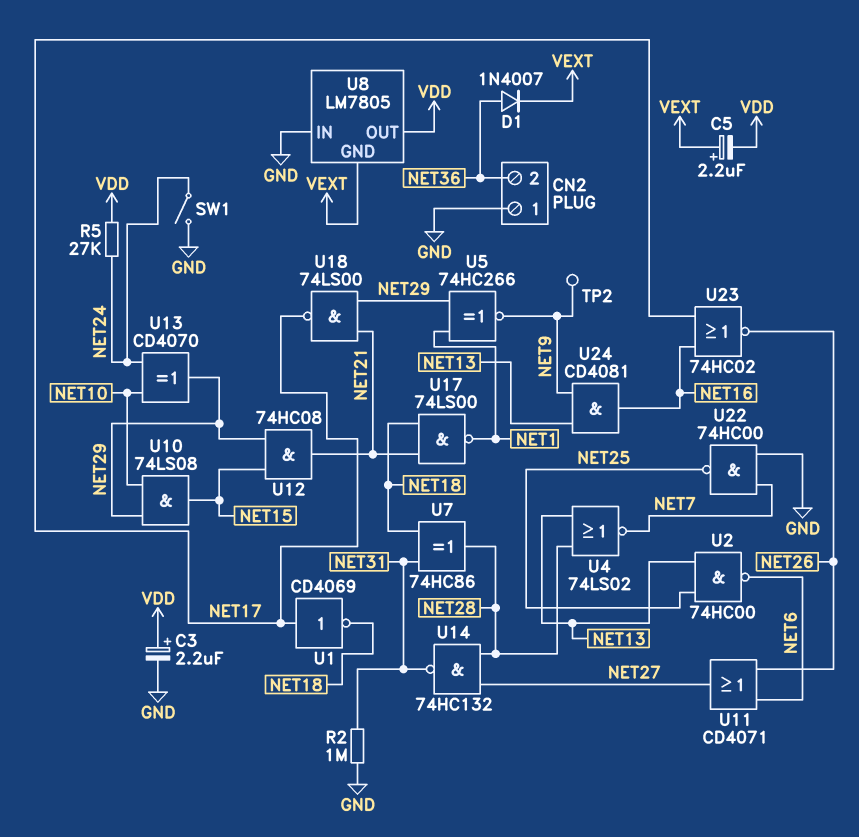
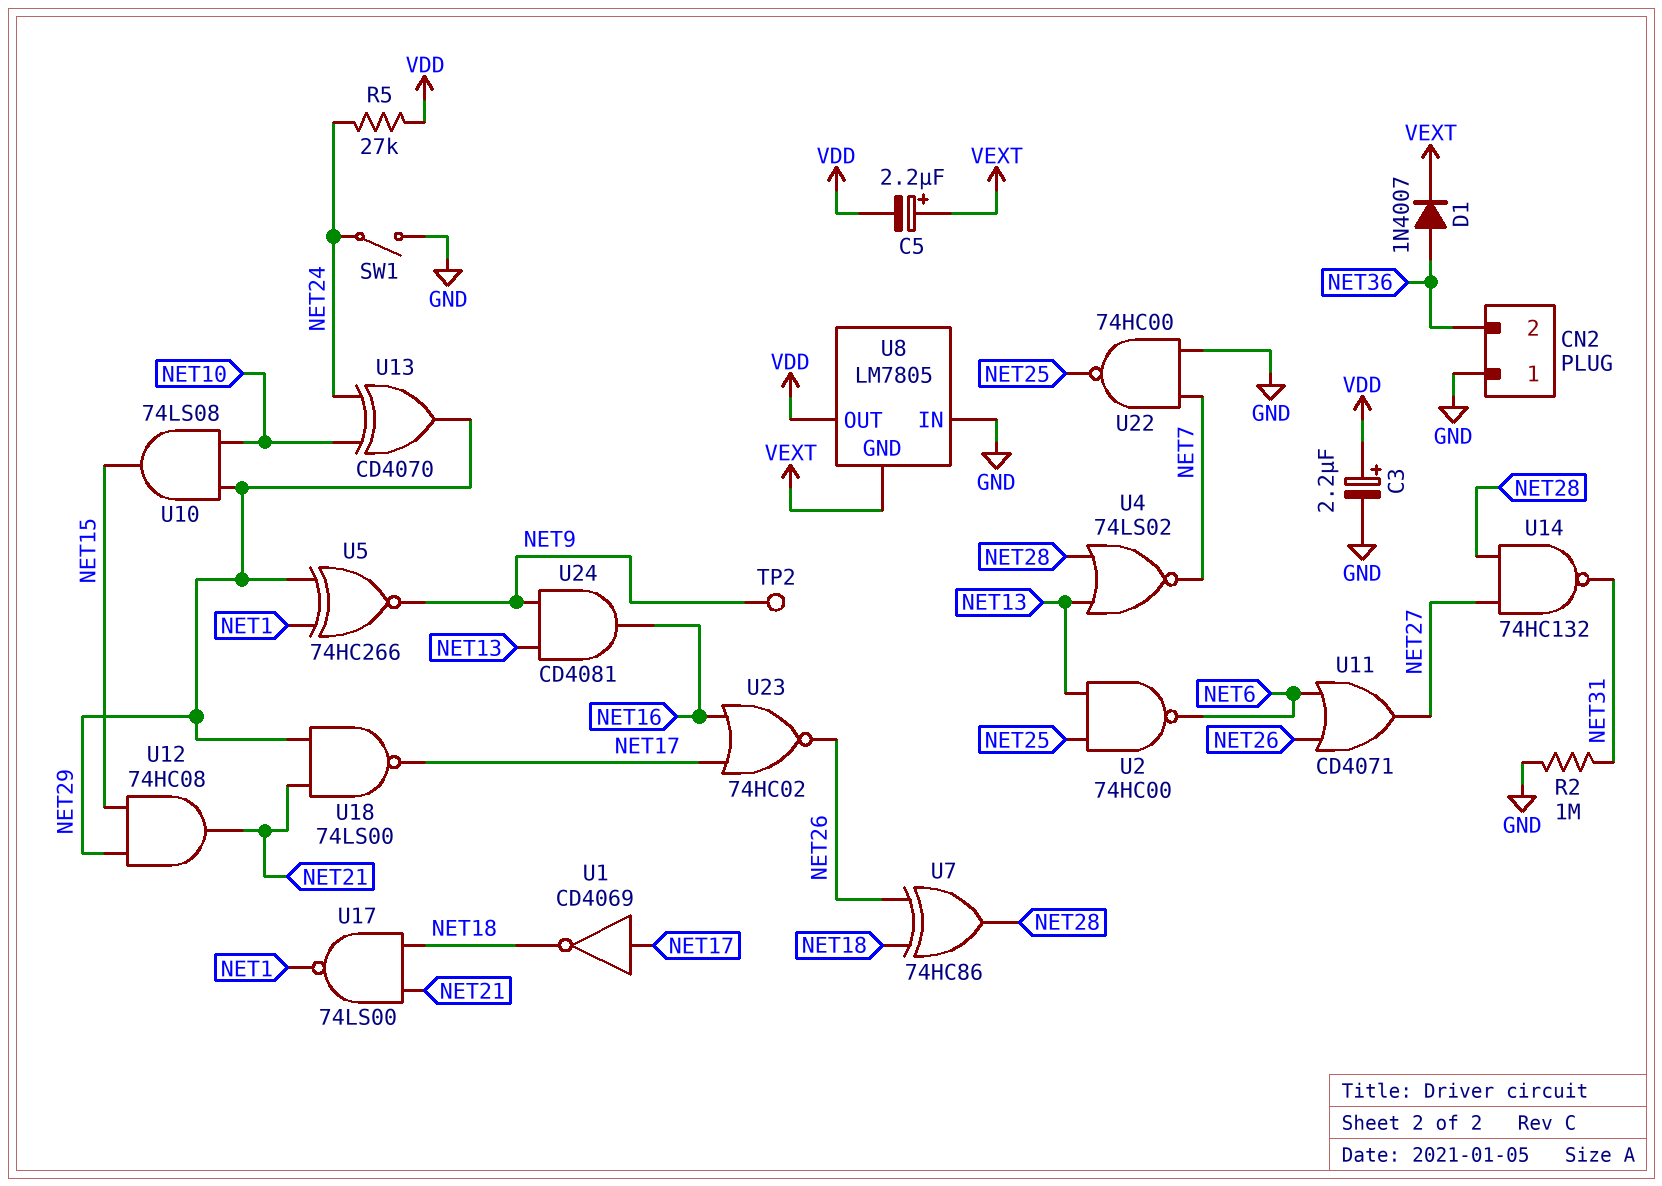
U7: XOR 74HC86 (in NET18, in NET31, out NET28) -> XOR 74HC86 (in NET18, in NET26, out NET28)

